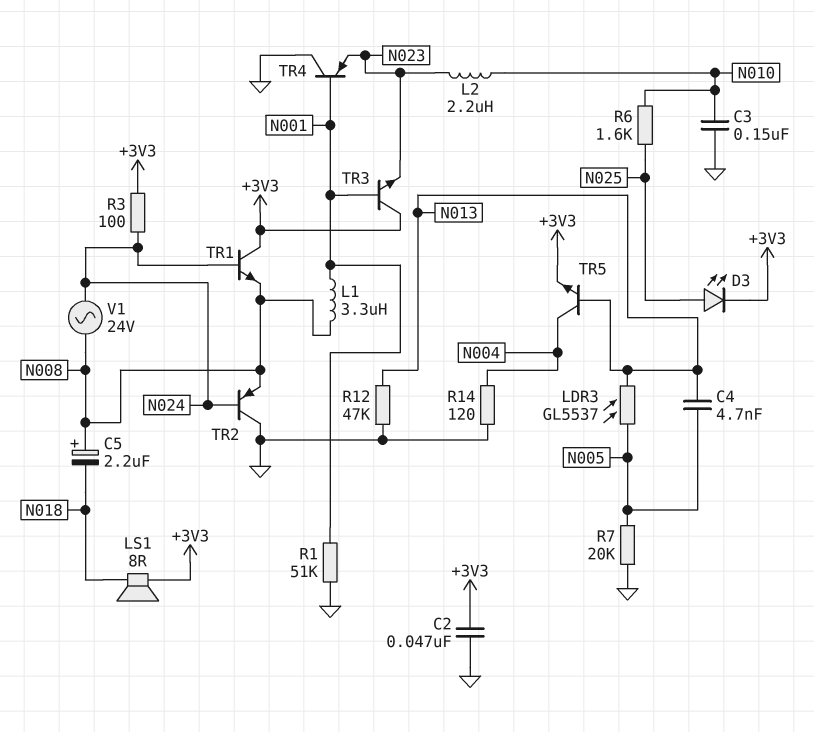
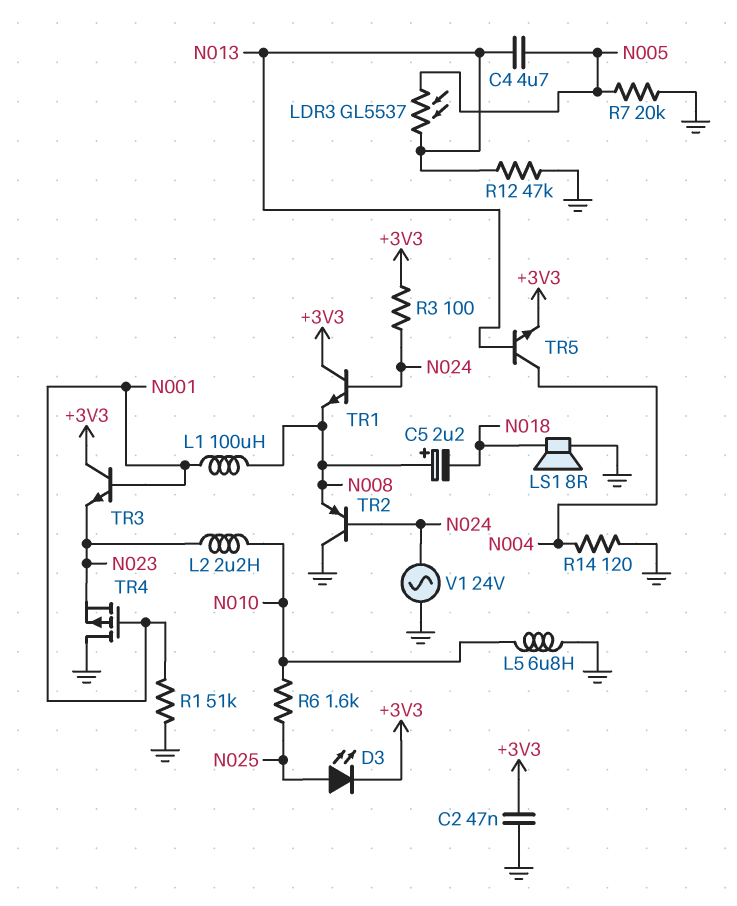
C3: 150nF (GND, N010) -> none
C4: 4.7nF (N005, N013) -> 4.7uF (N005, N013)
L1: 3.3uH (N001, N008) -> 100uH (N001, N008)
L5: none -> 6.8uH (GND, N010)
LS1: speaker 8R (+3V3, N018) -> speaker 8R (GND, N018)
TR4: PNP (B N001, C GND, E N023) -> PMOS (G N001, D GND, S N023)
V1: AC 24V (N008, N024) -> AC 24V (GND, N024)

